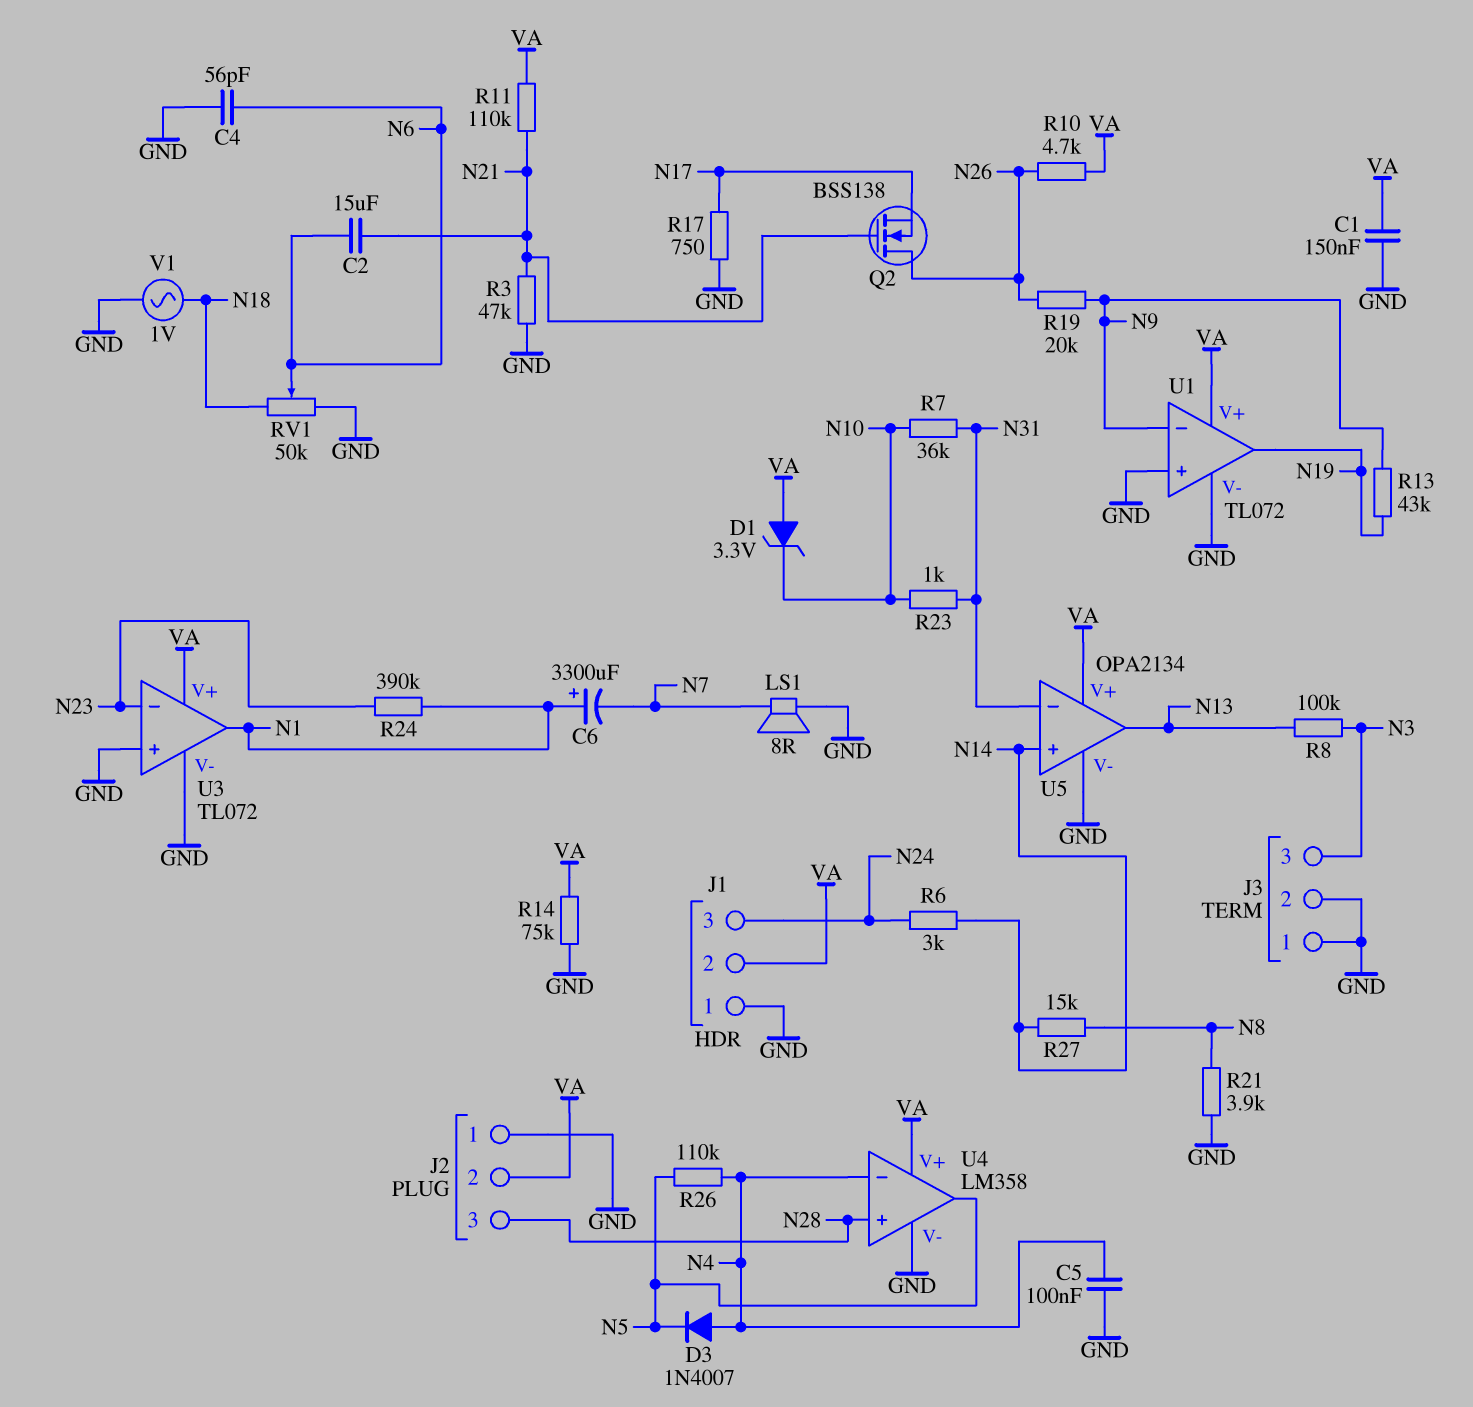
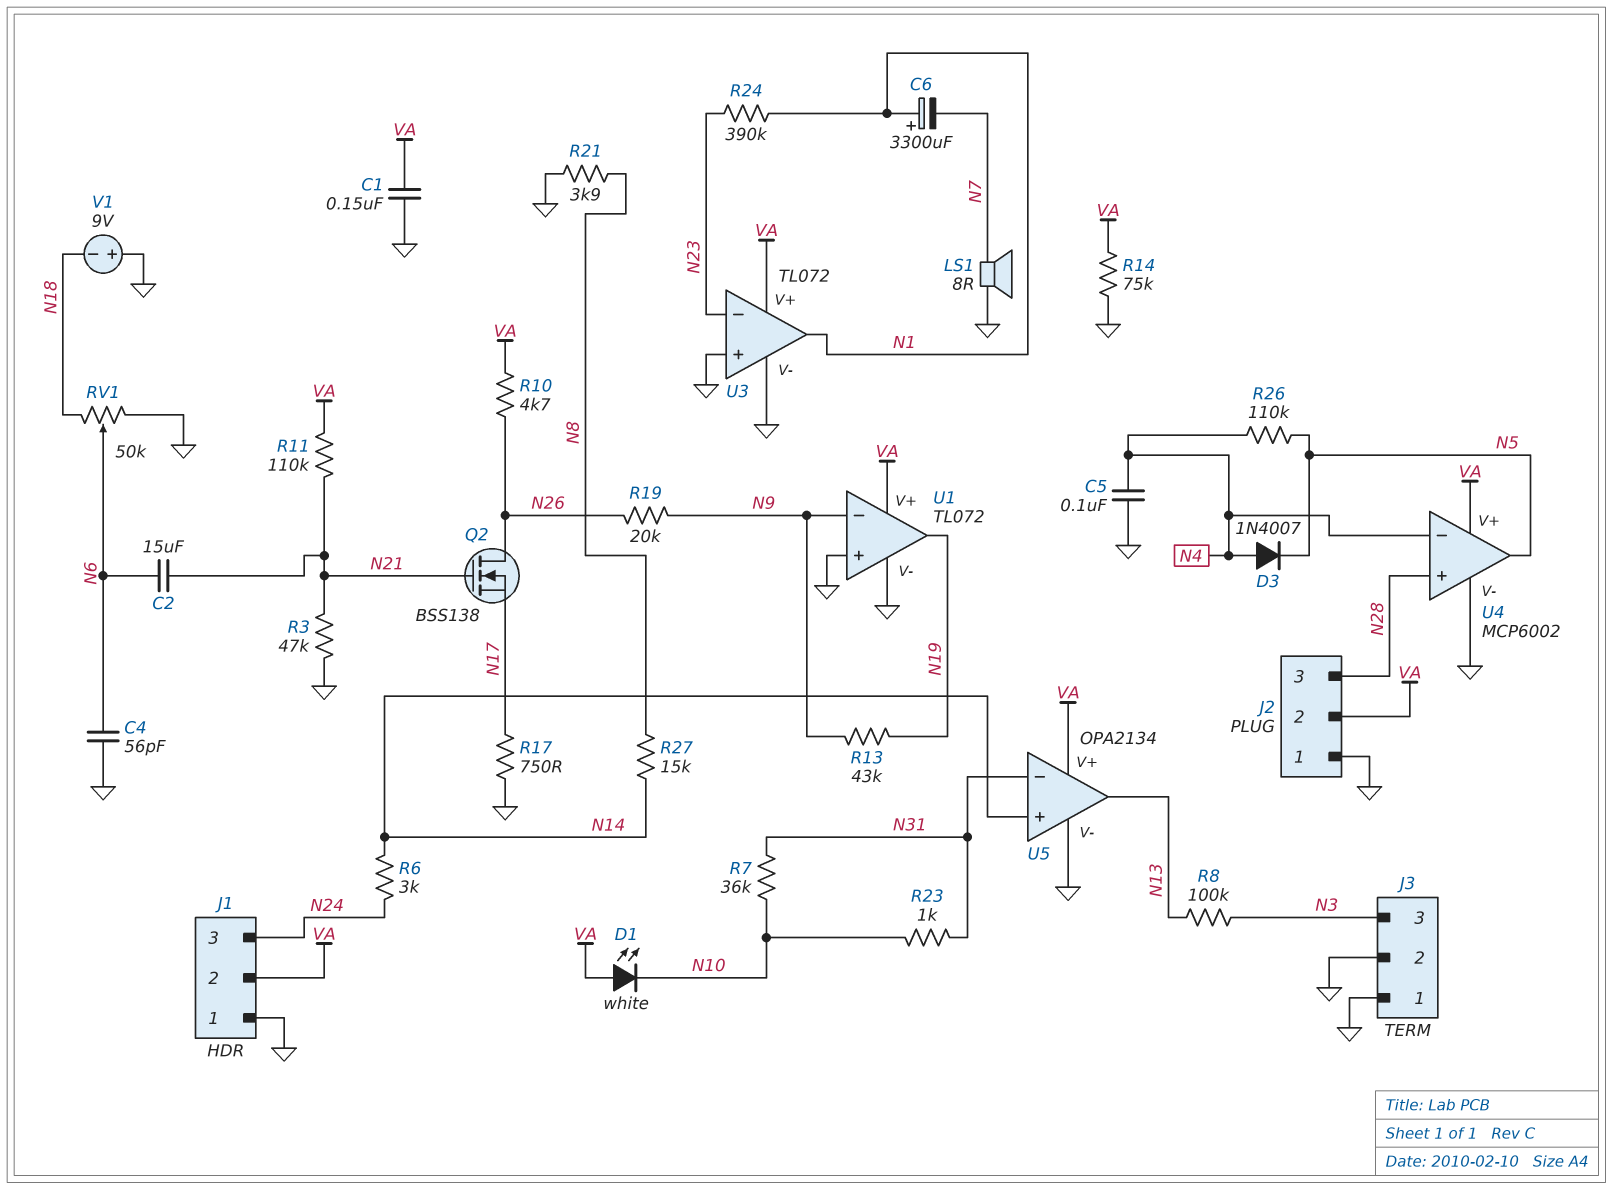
D1: zener 3.3V (A VA, K N10) -> LED white (A VA, K N10)
U4: LM358 -> MCP6002
V1: AC 1V (GND, N18) -> 9V (plus GND, minus N18)

